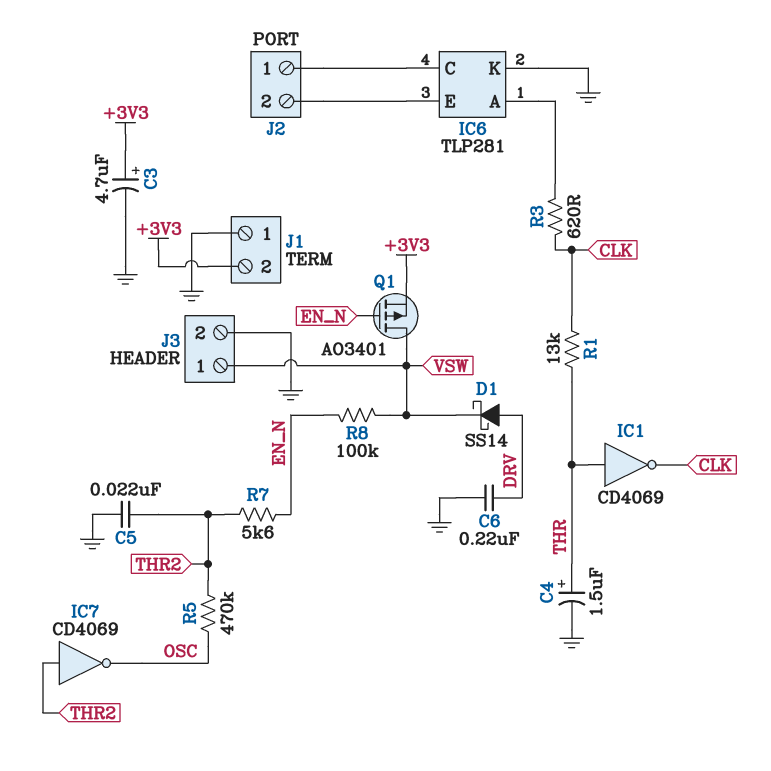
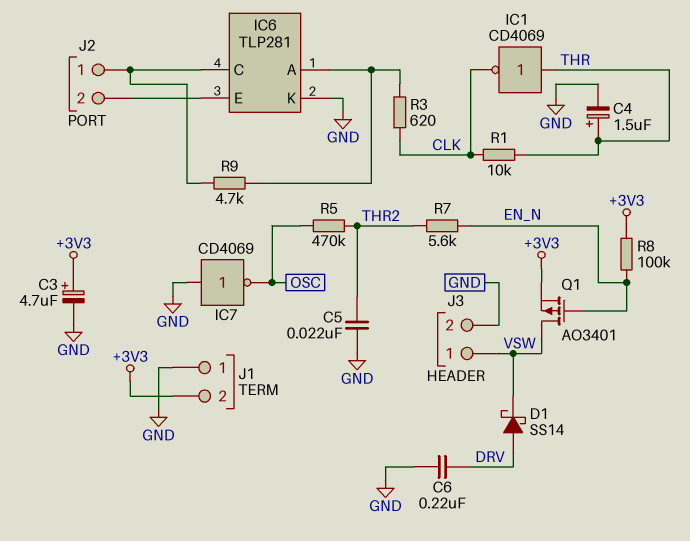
IC7: NOT CD4069 (in THR2, out OSC) -> NOT CD4069 (in GND, out OSC)
R1: 13k (CLK, THR) -> 10k (CLK, THR)
R8: 100k (EN_N, VSW) -> 100k (+3V3, EN_N)
R9: none -> 4.7k (IC6/A, IC6/C)

